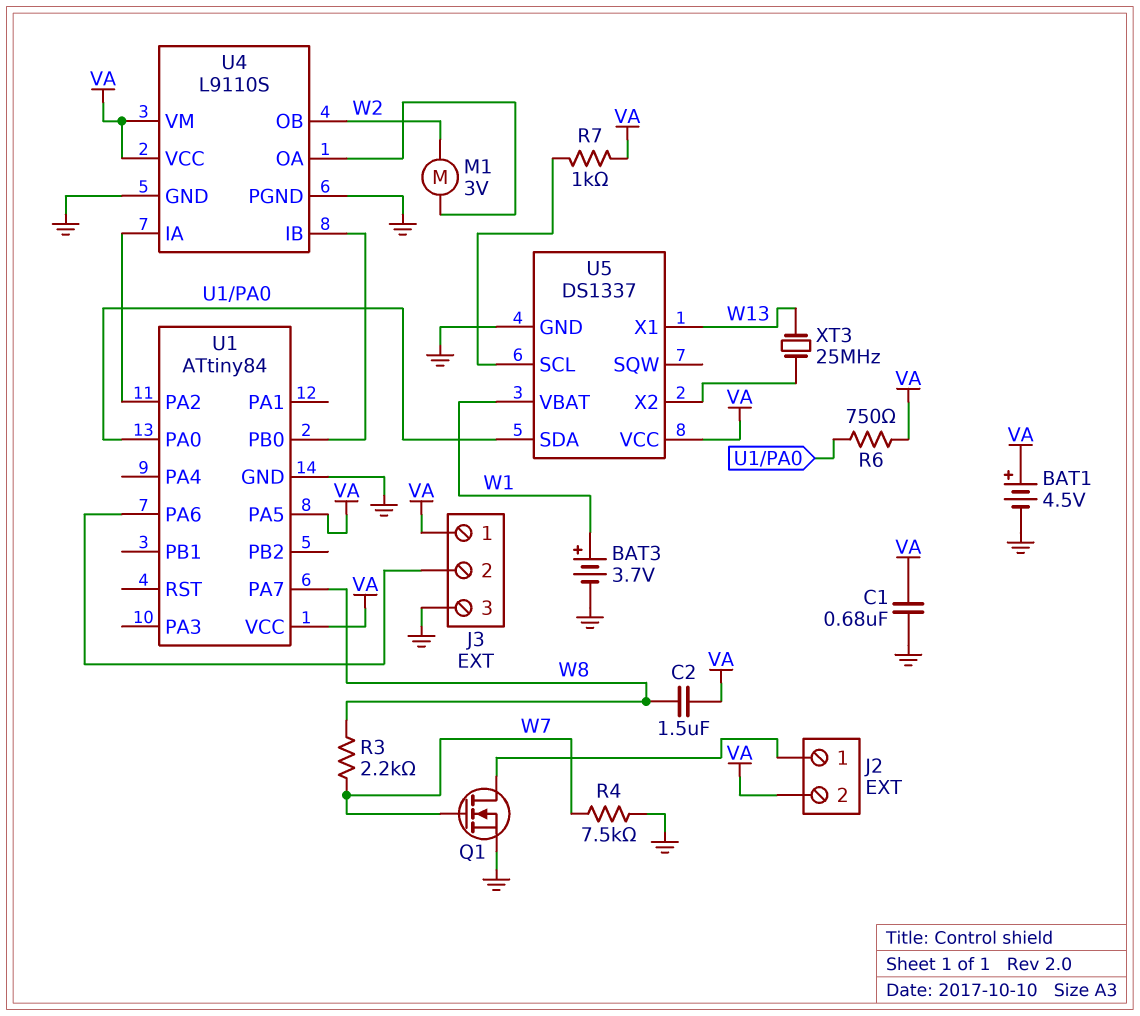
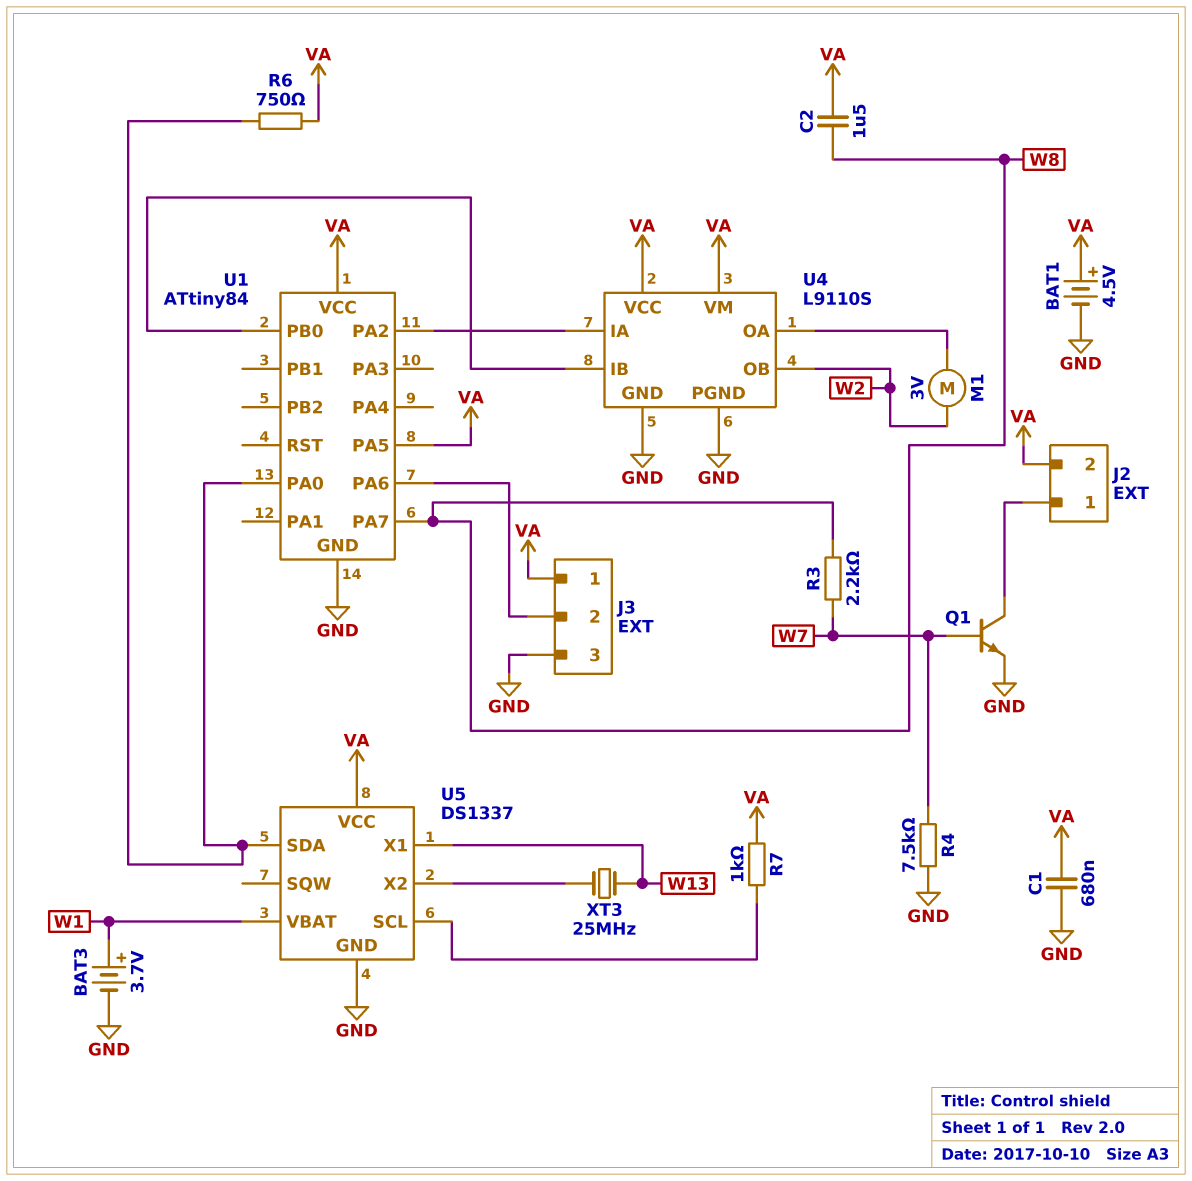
Q1: NMOS (G W7, D J2/1, S GND) -> NPN (B W7, C J2/1, E GND)

